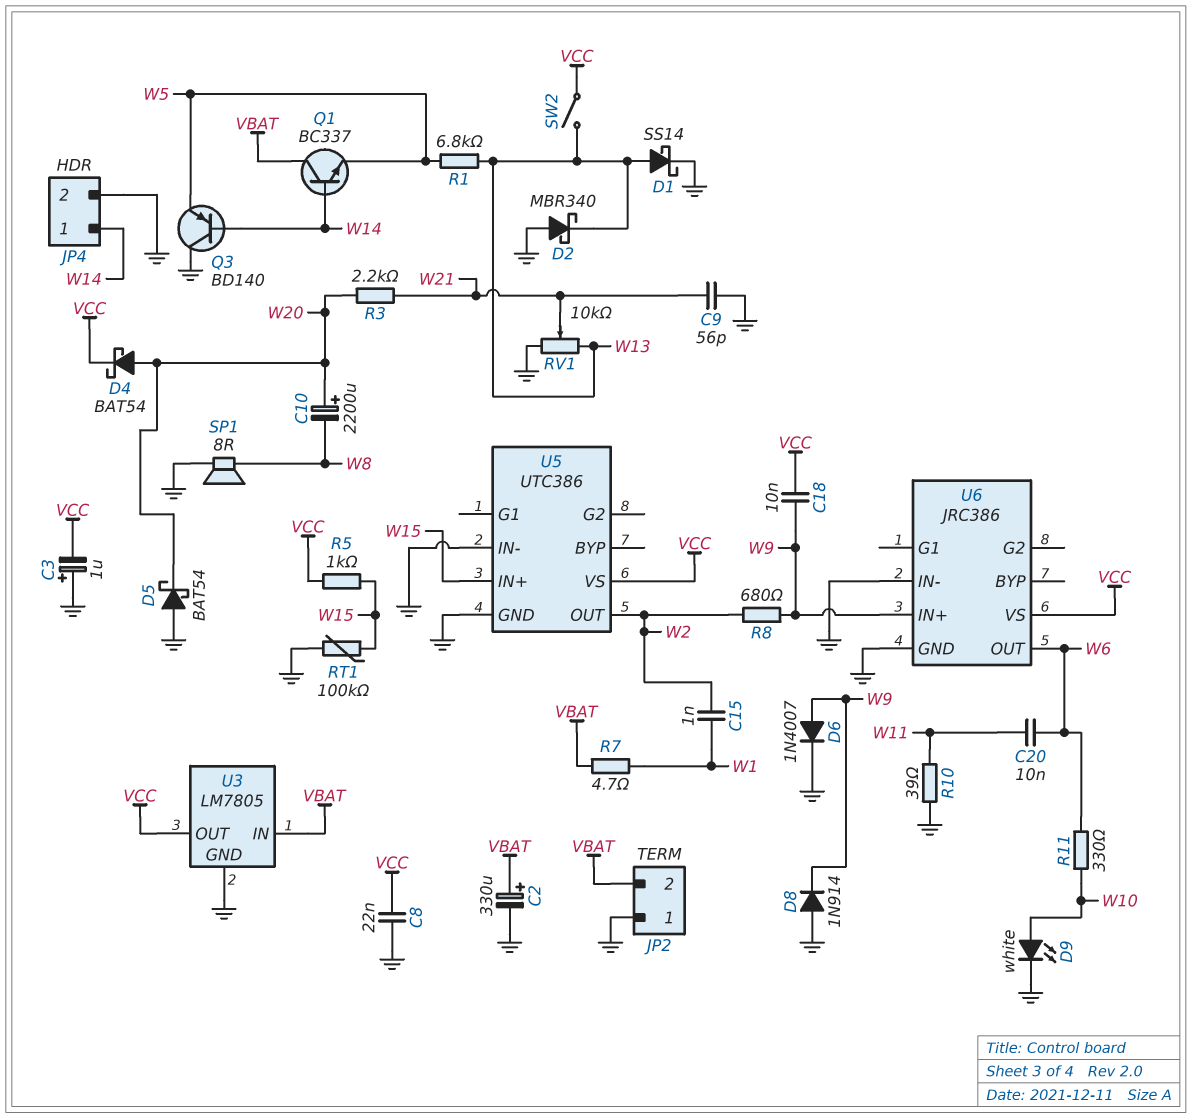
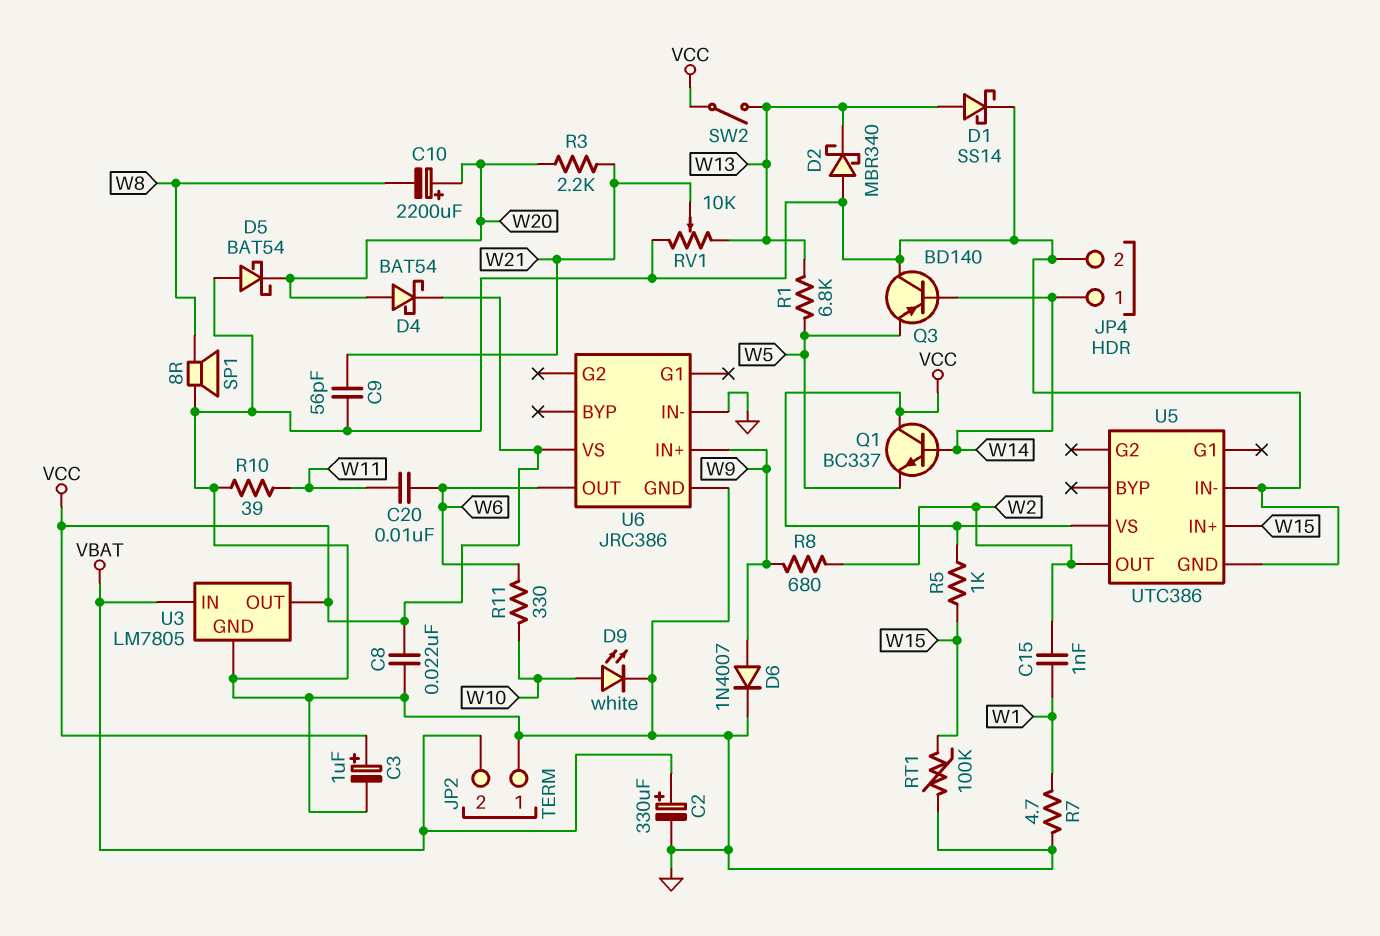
C3: 1uF (plus GND, minus VCC) -> 1uF (plus VCC, minus GND)
C18: 10nF (VCC, W9) -> none
D8: diode 1N914 (A GND, K W9) -> none
Q1: NPN BC337 (B W14, C VBAT, E W5) -> NPN BC337 (B W14, C VCC, E W5)
R7: 4.7 (VBAT, W1) -> 4.7 (GND, W1)

